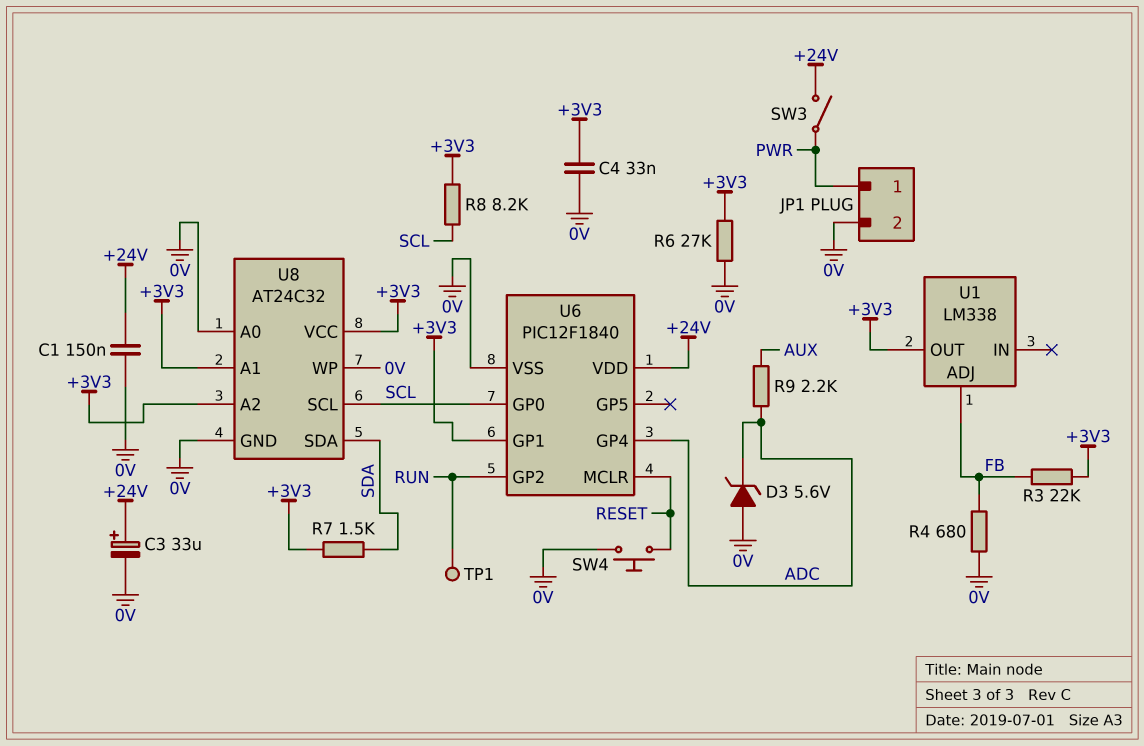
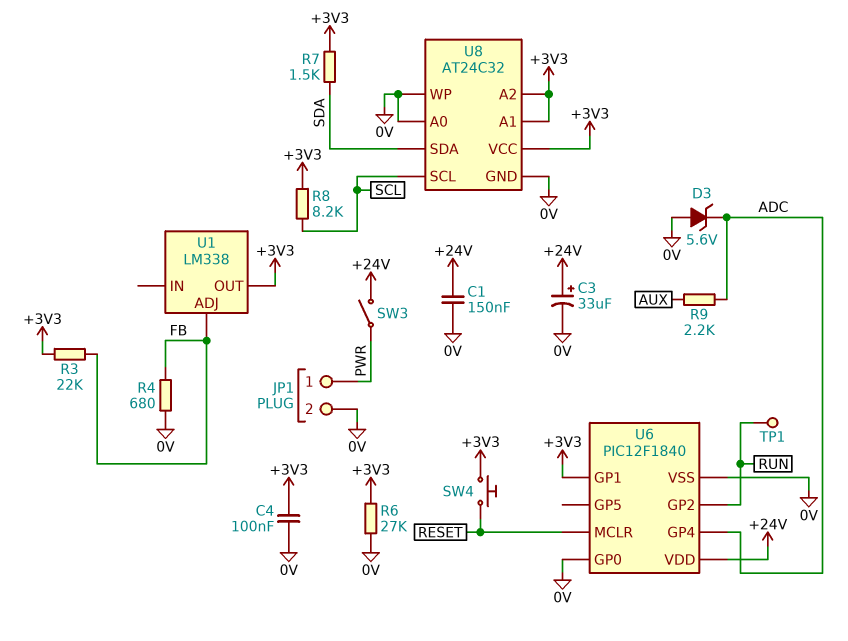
C4: 33nF (+3V3, 0V) -> 100nF (+3V3, 0V)
SW4: button (0V, RESET) -> button (+3V3, RESET)
U6 pin GP0: SCL -> 0V

